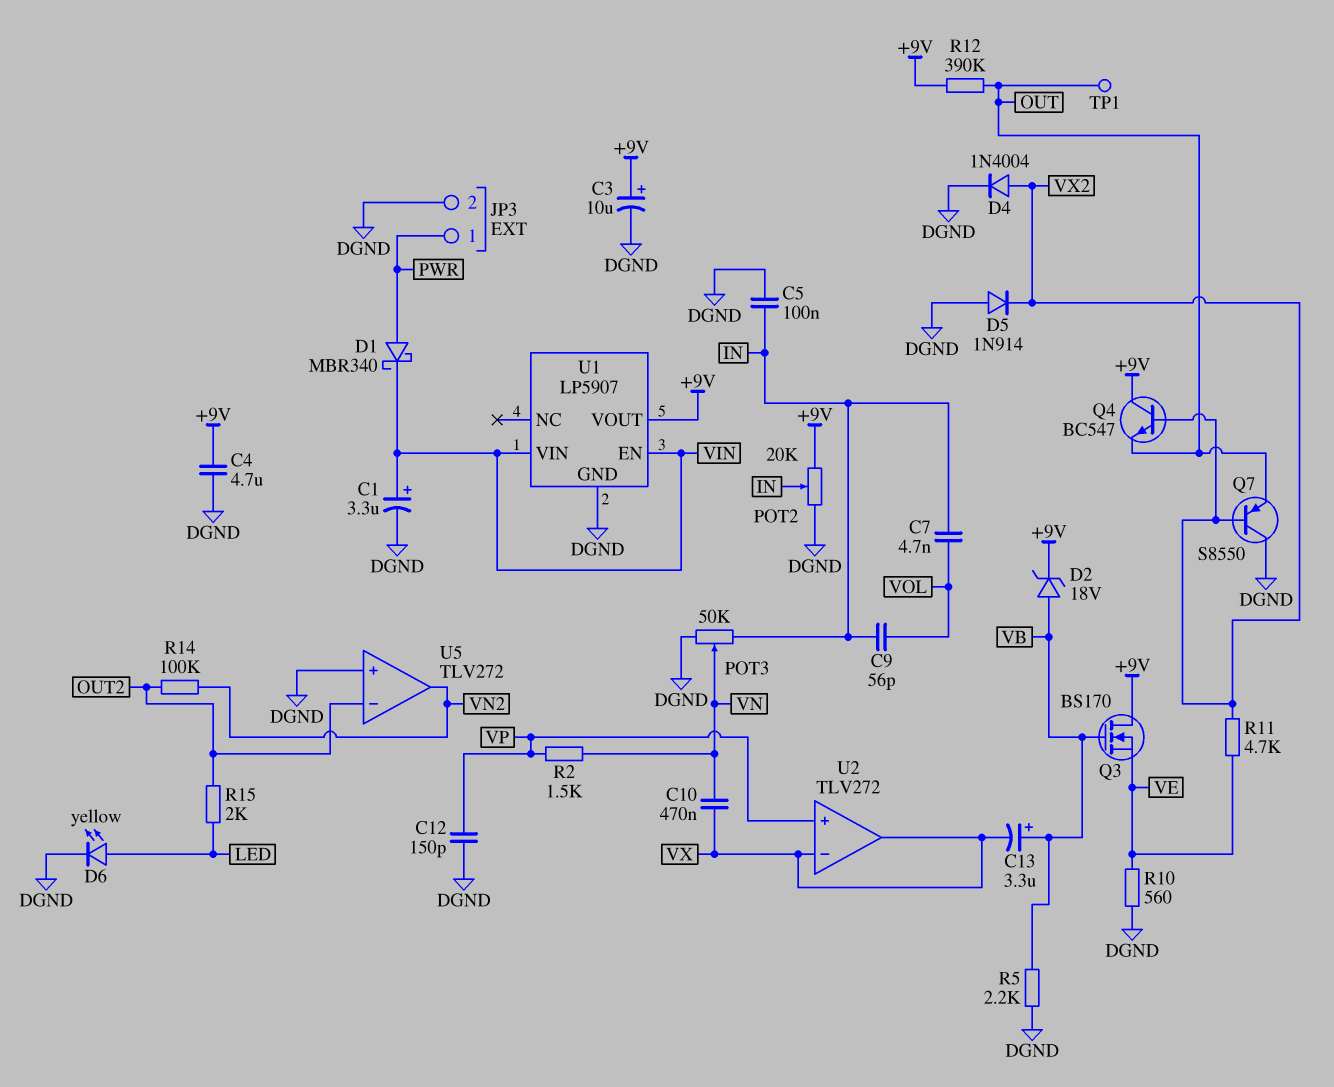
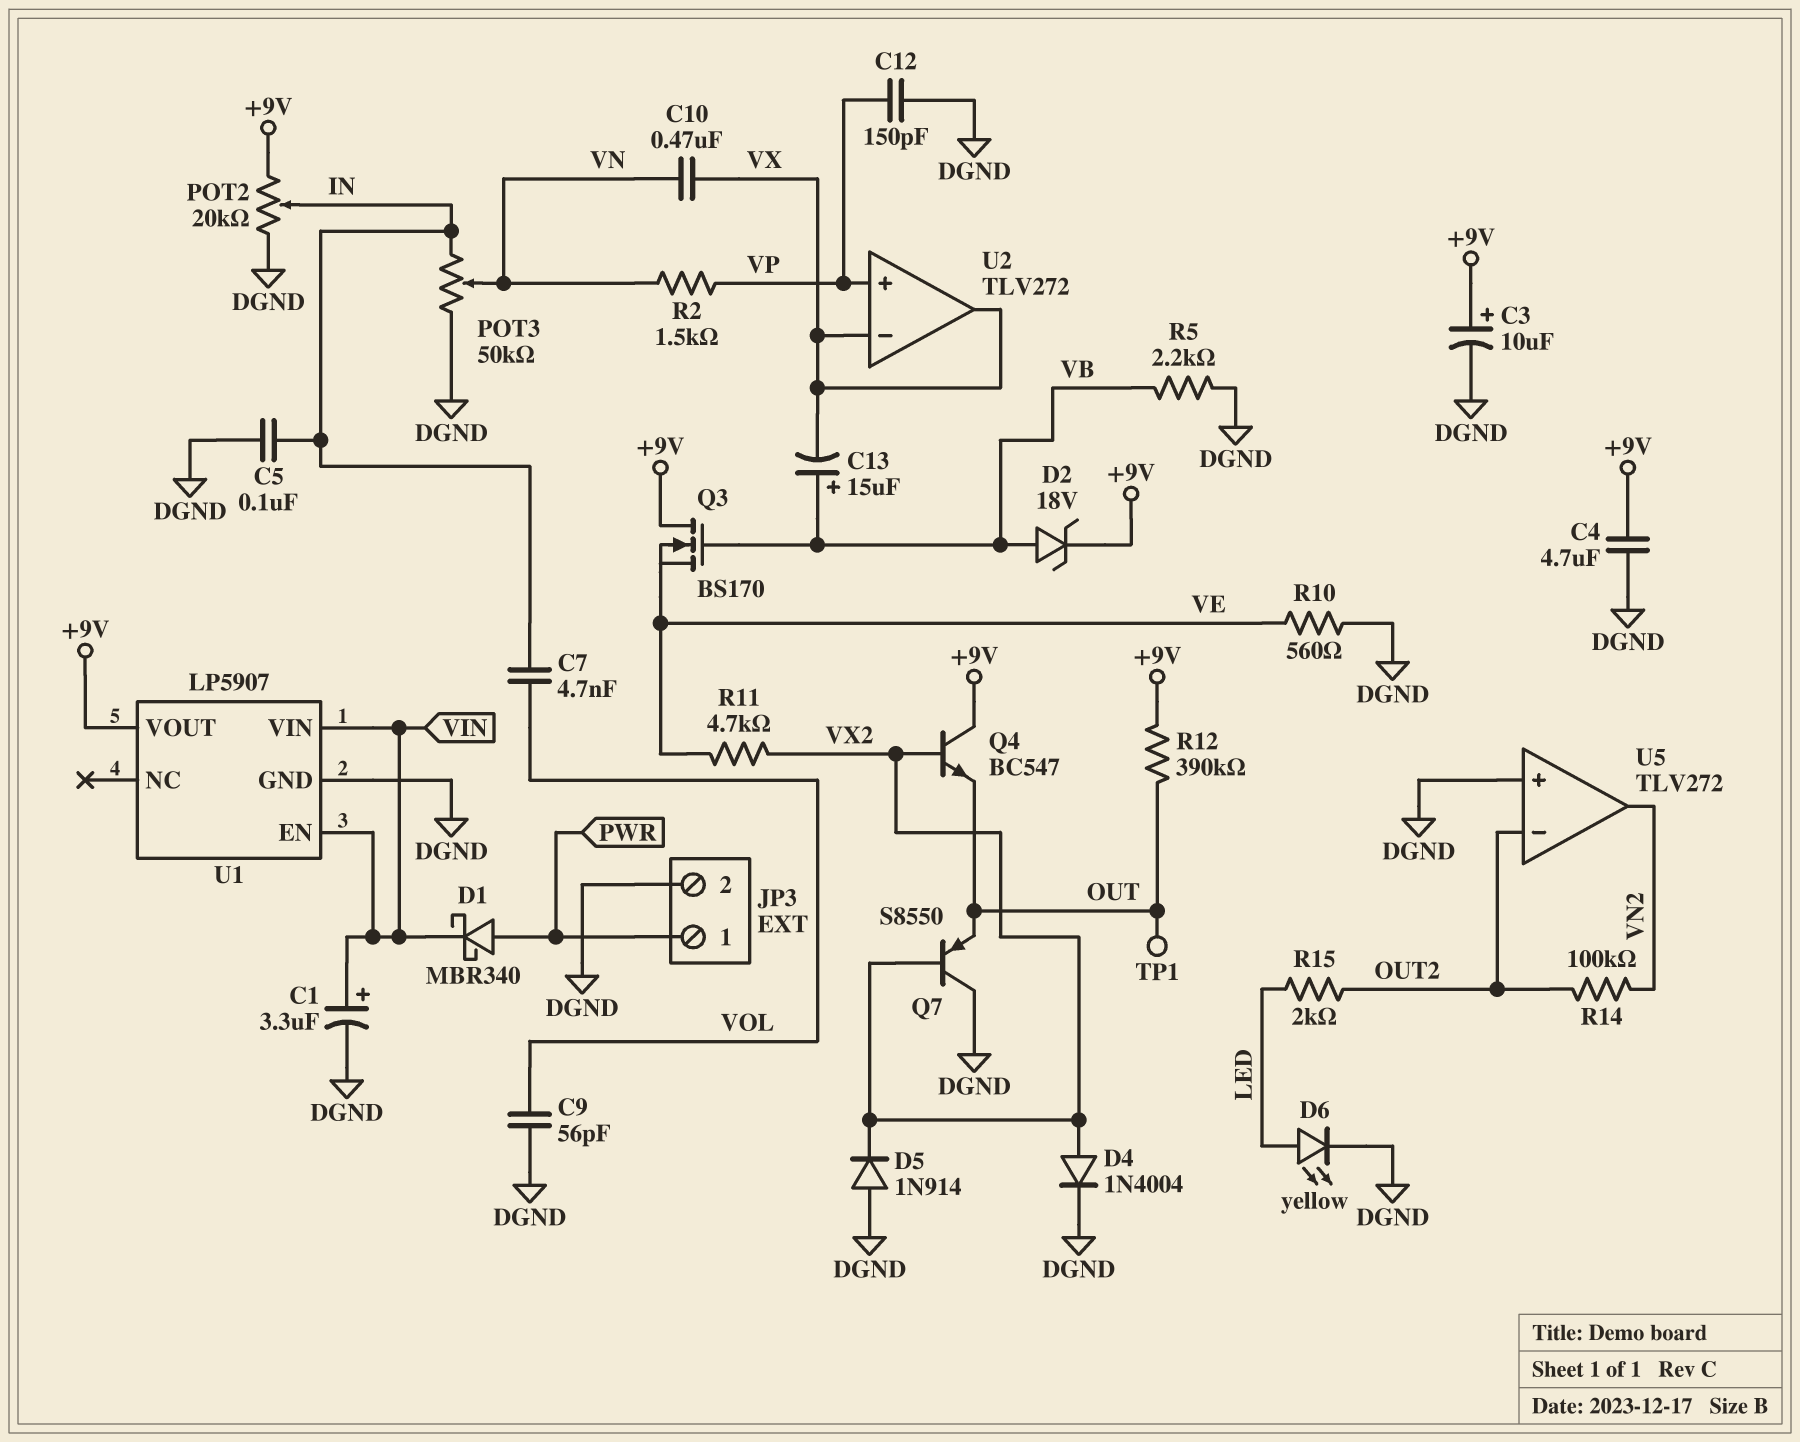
C9: 56pF (IN, VOL) -> 56pF (DGND, VOL)
C13: 3.3uF (plus VB, minus VX) -> 15uF (plus VB, minus VX)

